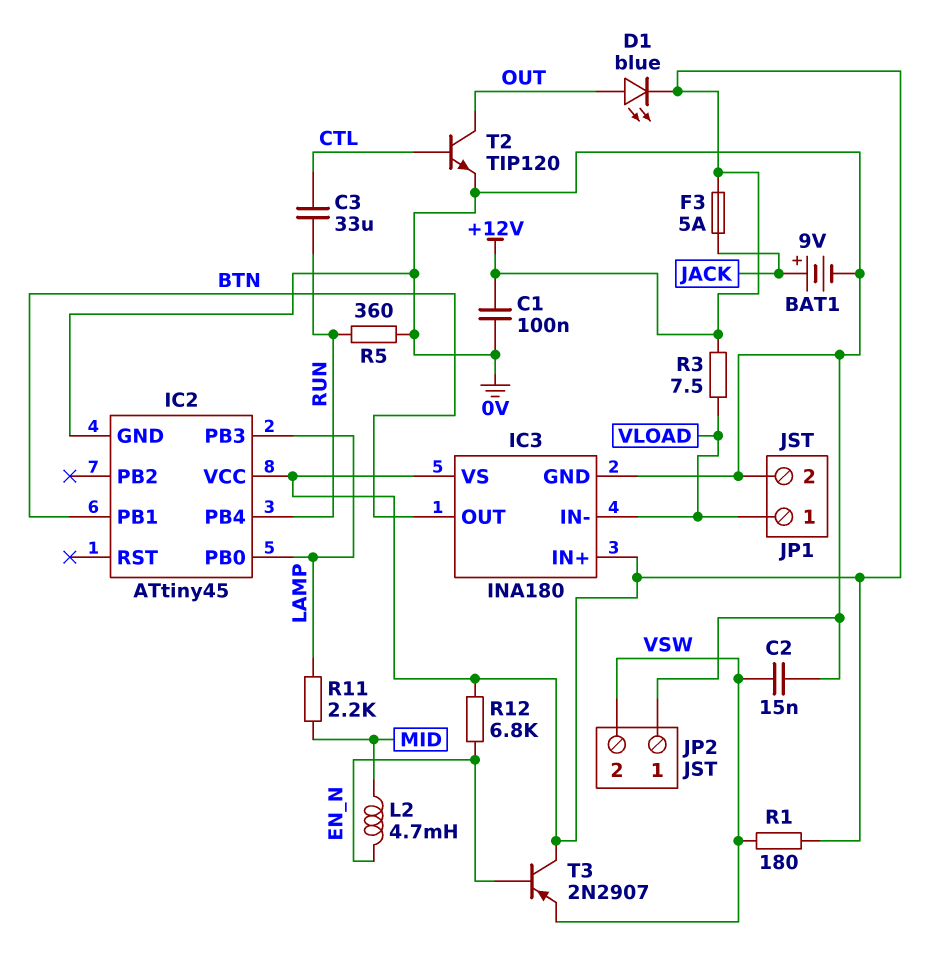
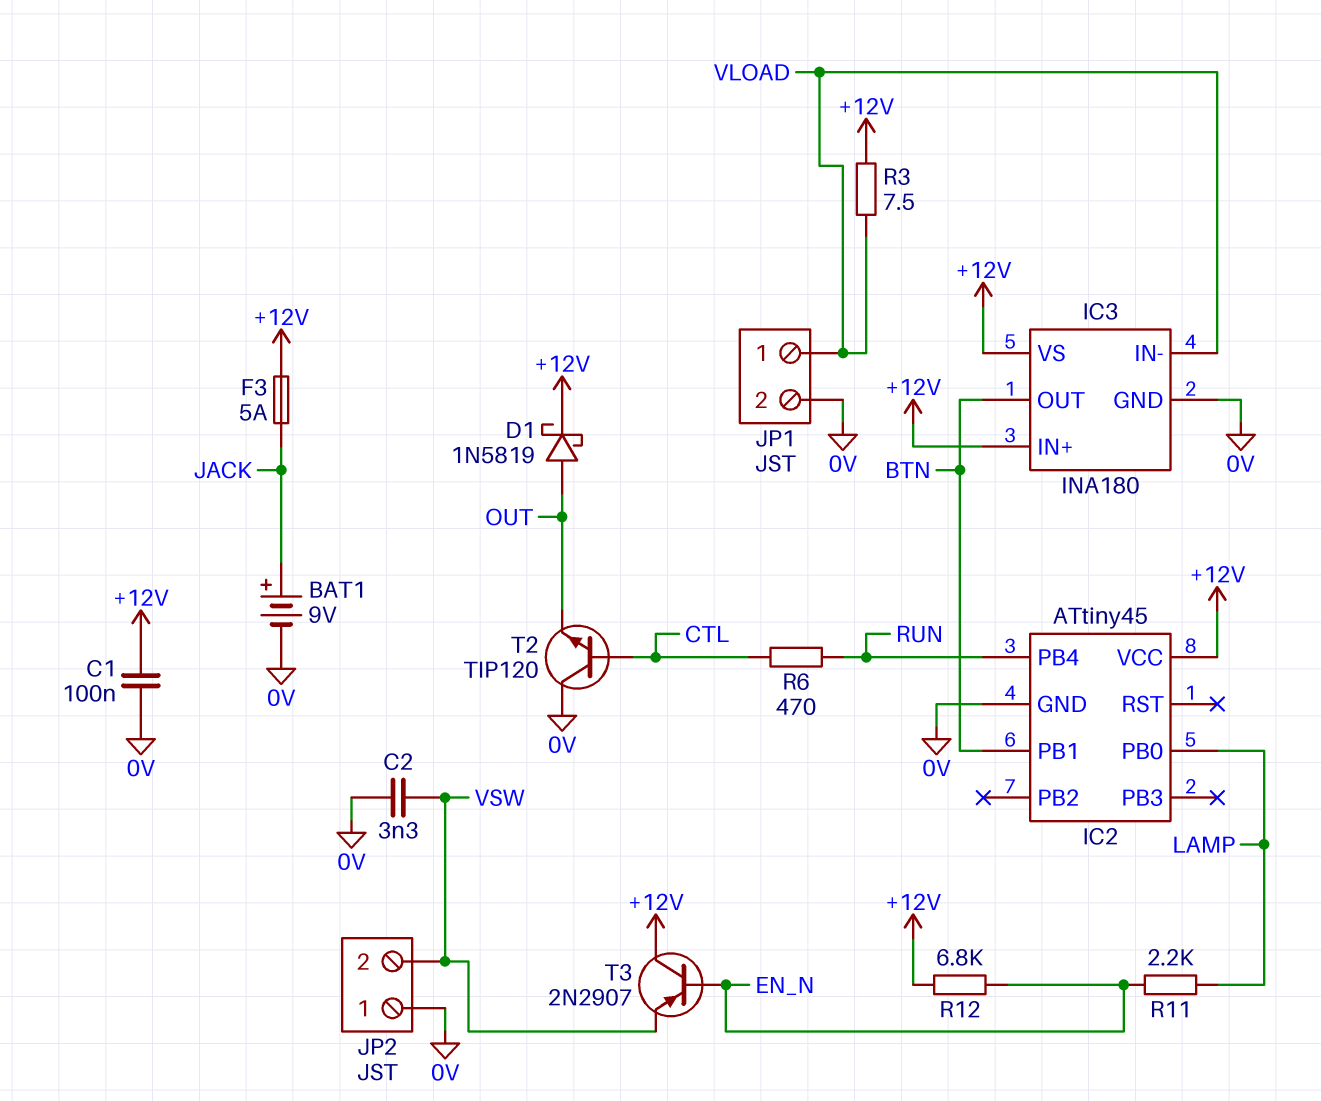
C2: 15nF (0V, VSW) -> 3.3nF (0V, VSW)
C3: 33uF (CTL, RUN) -> none
D1: LED blue (A OUT, K +12V) -> schottky 1N5819 (A OUT, K +12V)
IC2 pin PB3: LAMP -> none
L2: 4.7mH (EN_N, MID) -> none
R1: 180 (+12V, VSW) -> none
R5: 360 (0V, RUN) -> none
R6: none -> 470 (CTL, RUN)
R11: 2.2k (LAMP, MID) -> 2.2k (EN_N, LAMP)
T2: NPN TIP120 (B CTL, C OUT, E 0V) -> NPN TIP120 (B CTL, C 0V, E OUT)

